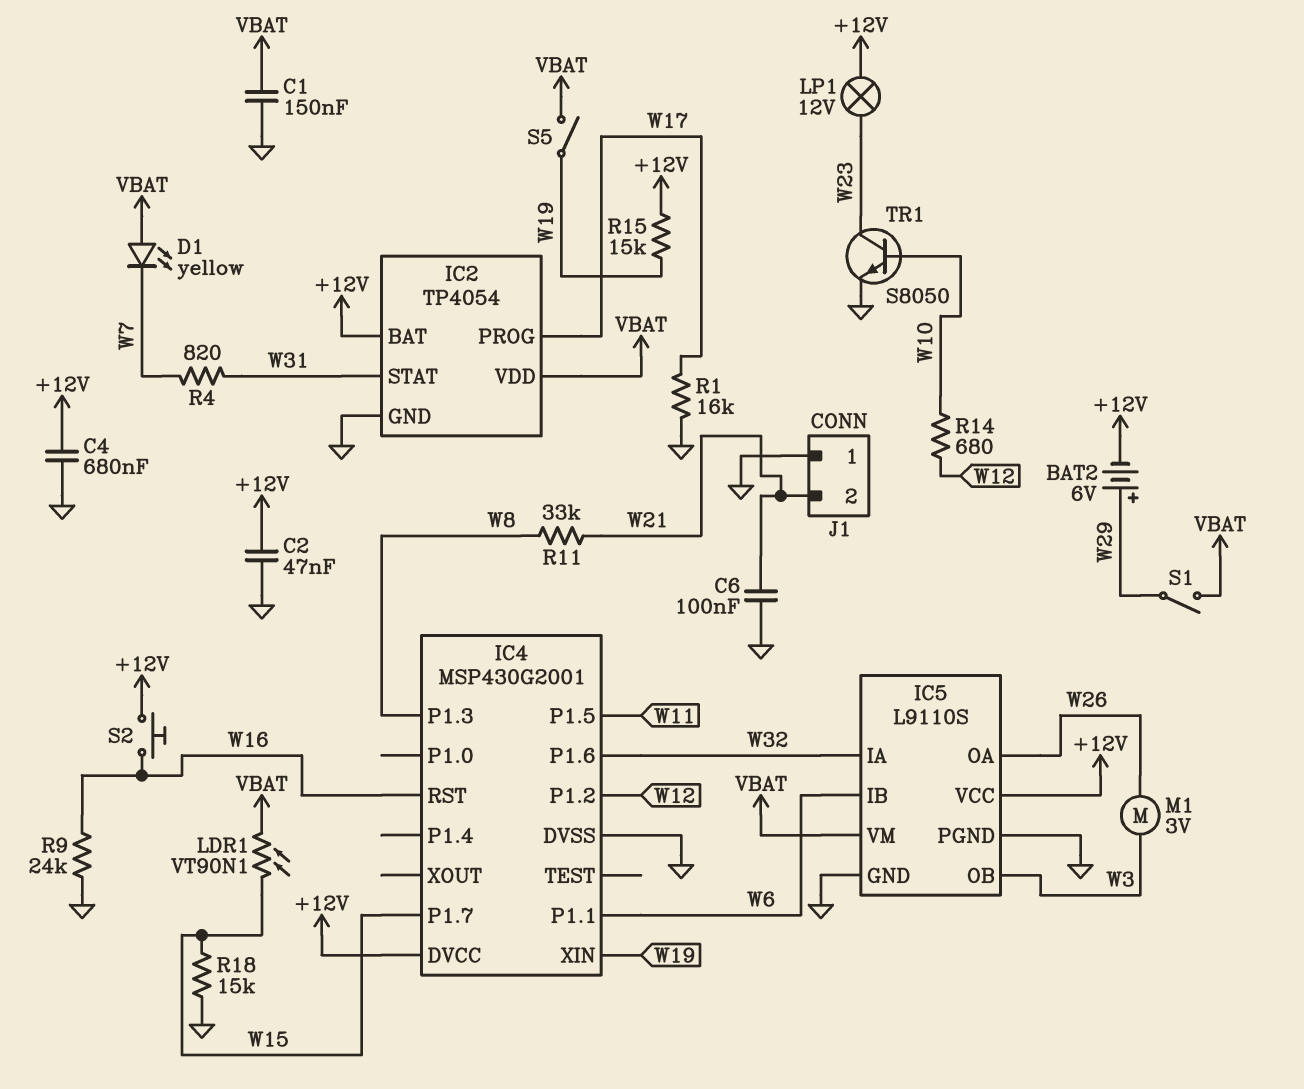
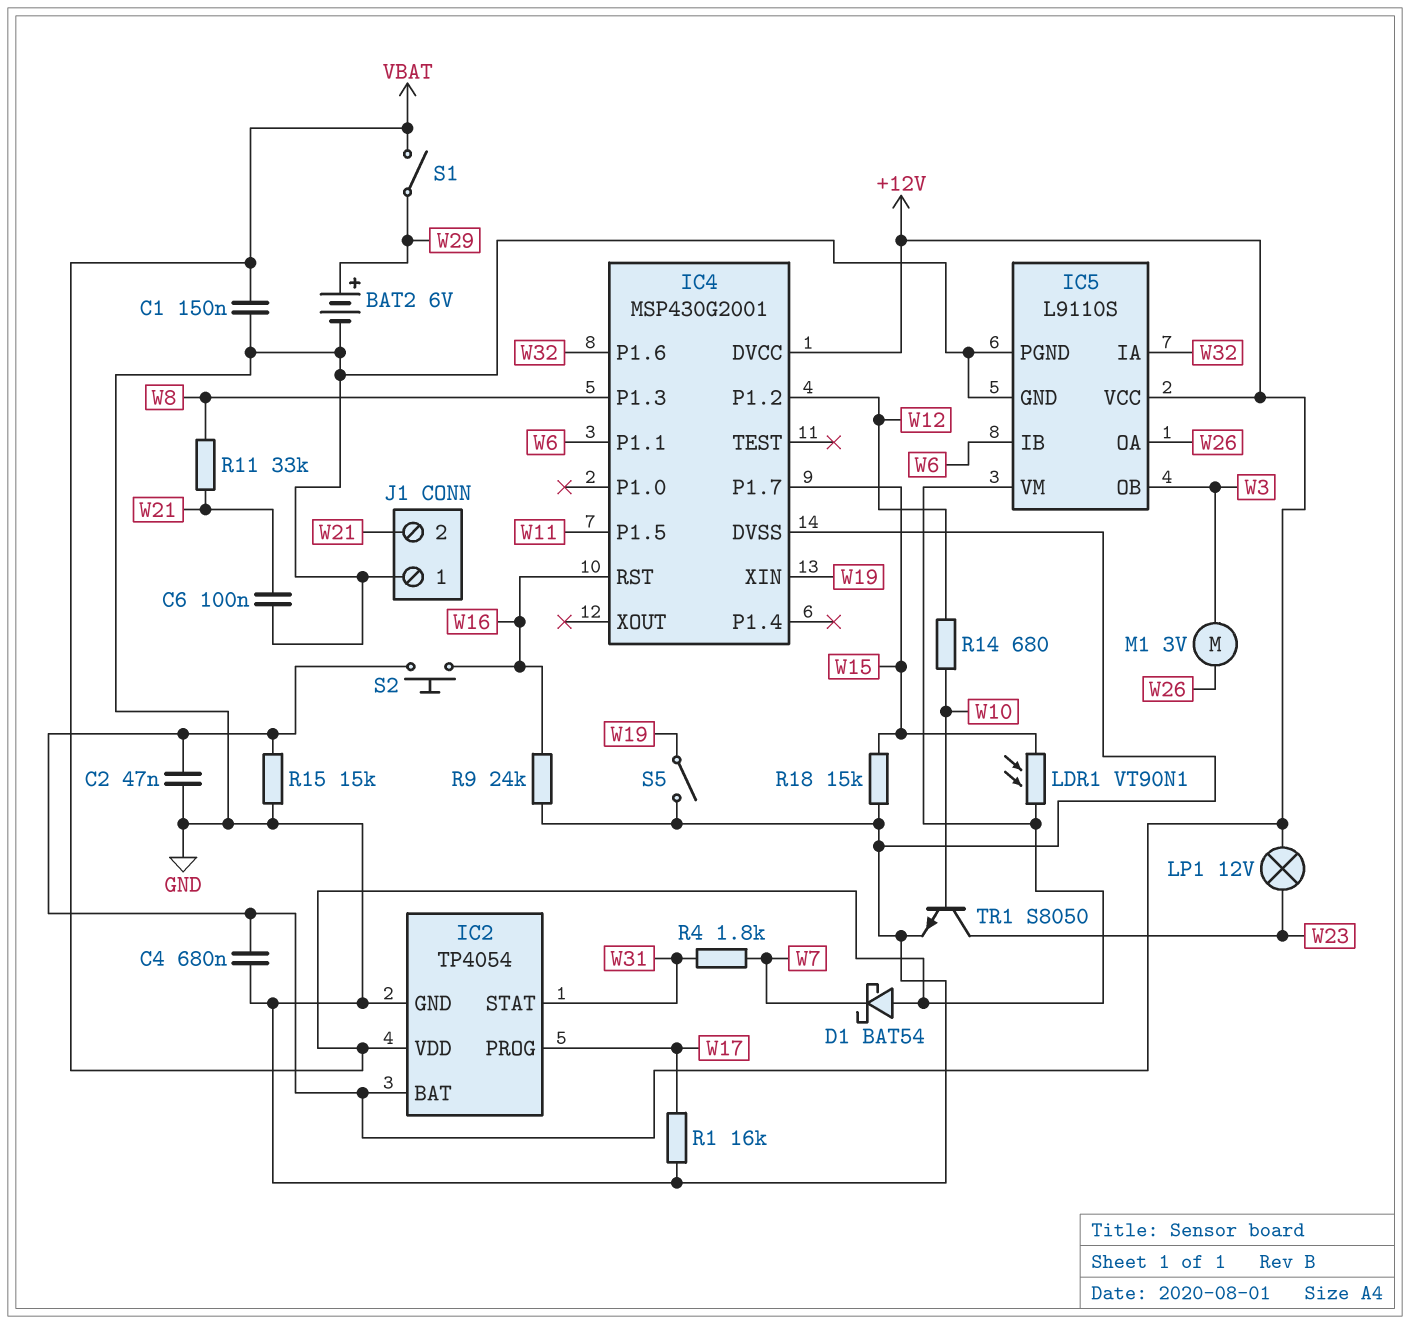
BAT2: 6V (plus W29, minus +12V) -> 6V (plus W29, minus GND)
D1: LED yellow (A VBAT, K W7) -> schottky BAT54 (A VBAT, K W7)
R4: 820 (W7, W31) -> 1.8k (W7, W31)
R15: 15k (+12V, W19) -> 15k (+12V, GND)
S5: switch (VBAT, W19) -> switch (GND, W19)

